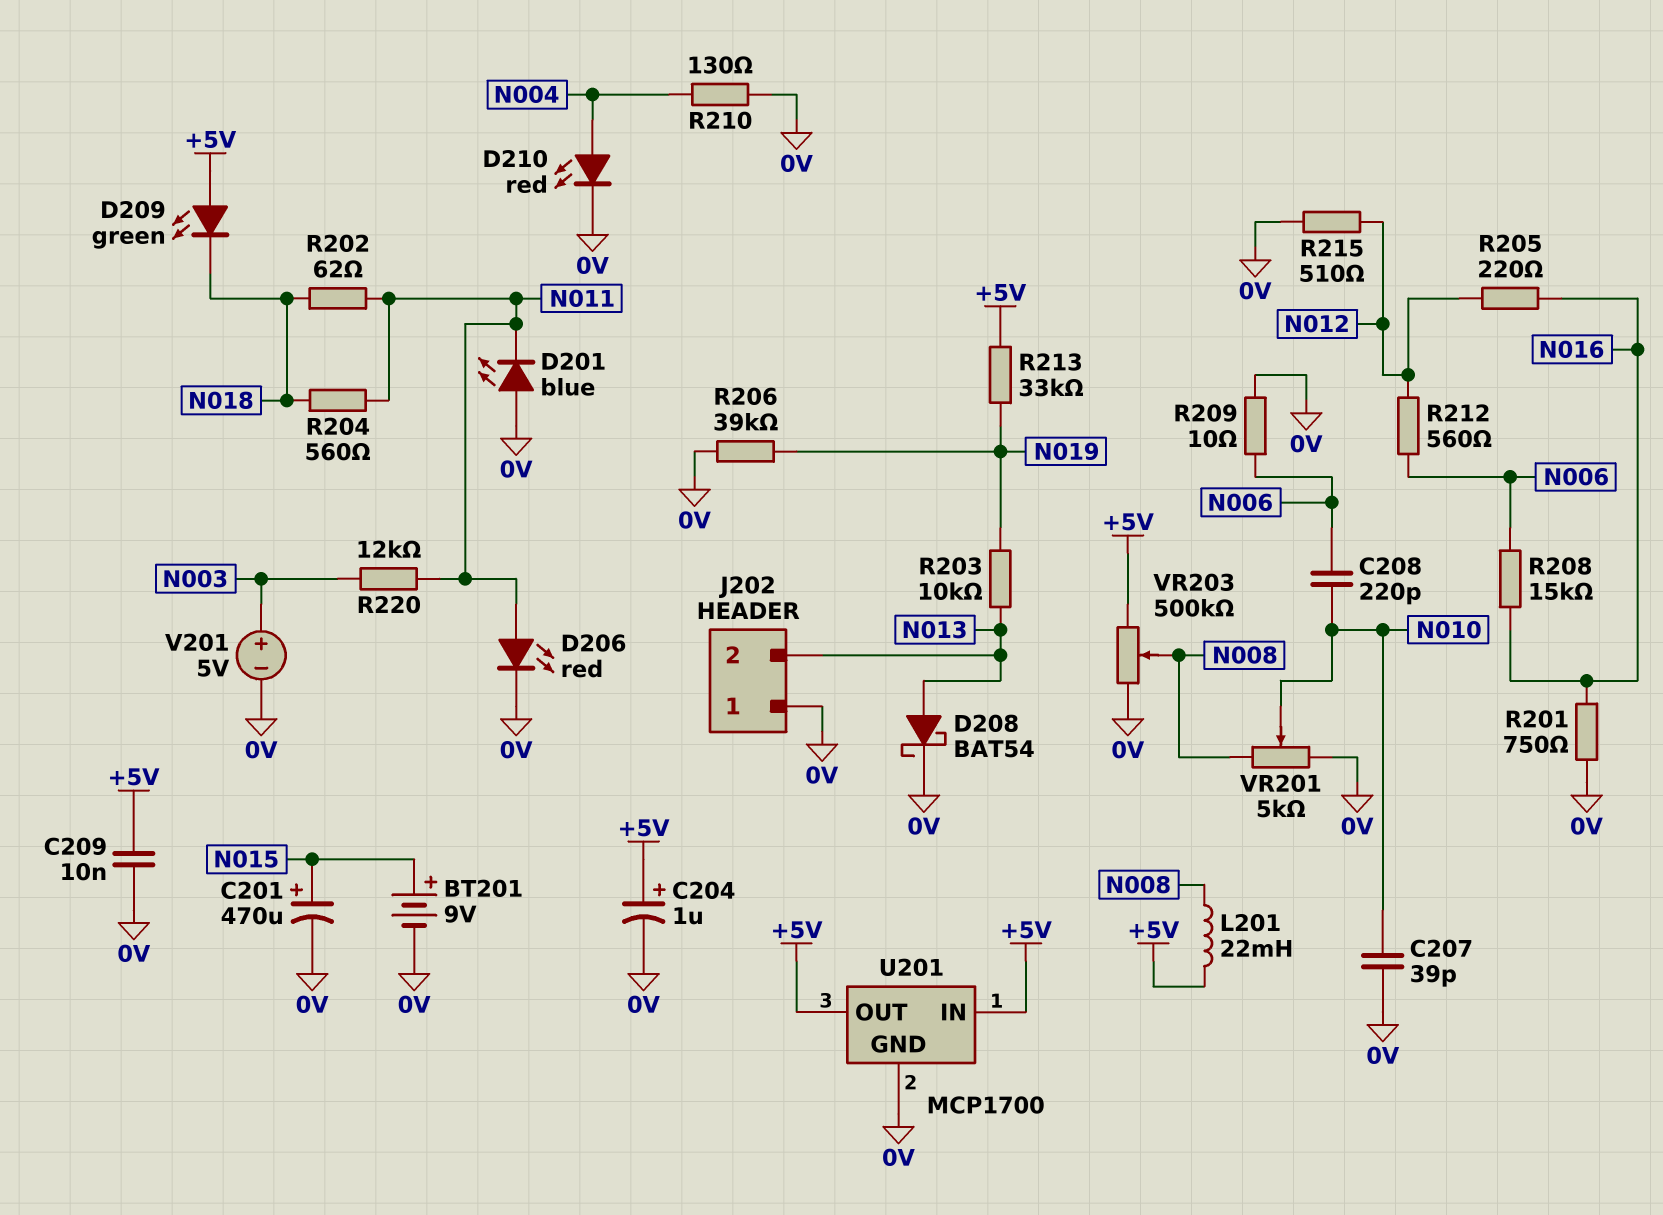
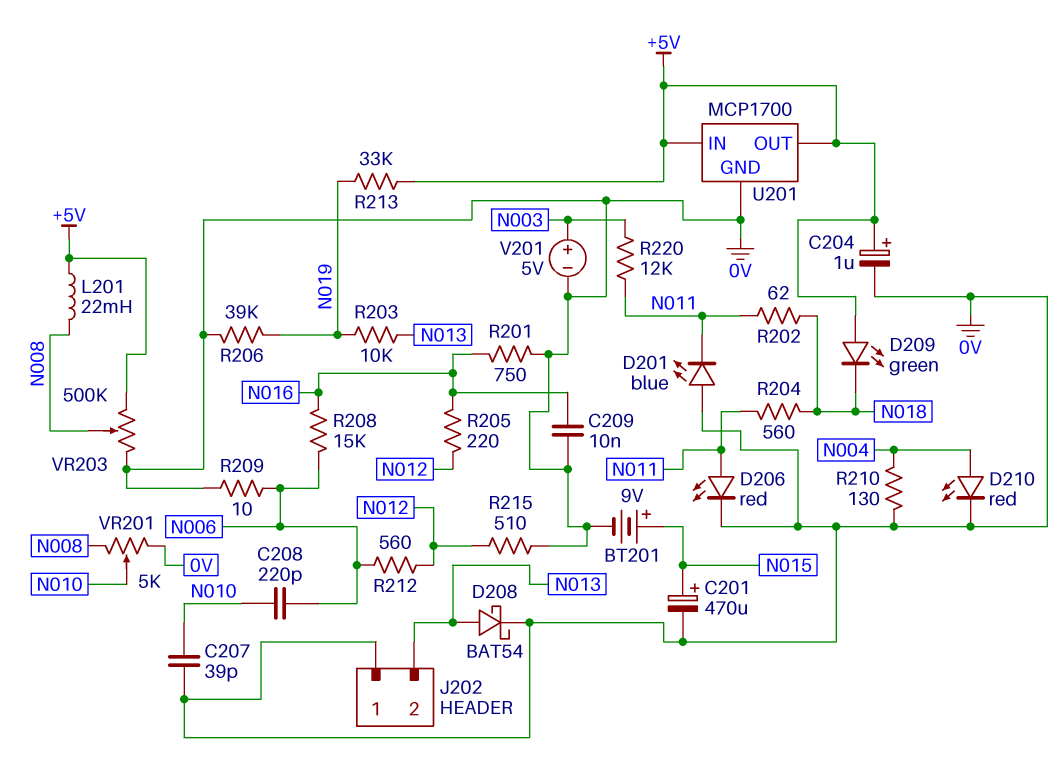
C209: 10nF (+5V, 0V) -> 10nF (0V, N016)

